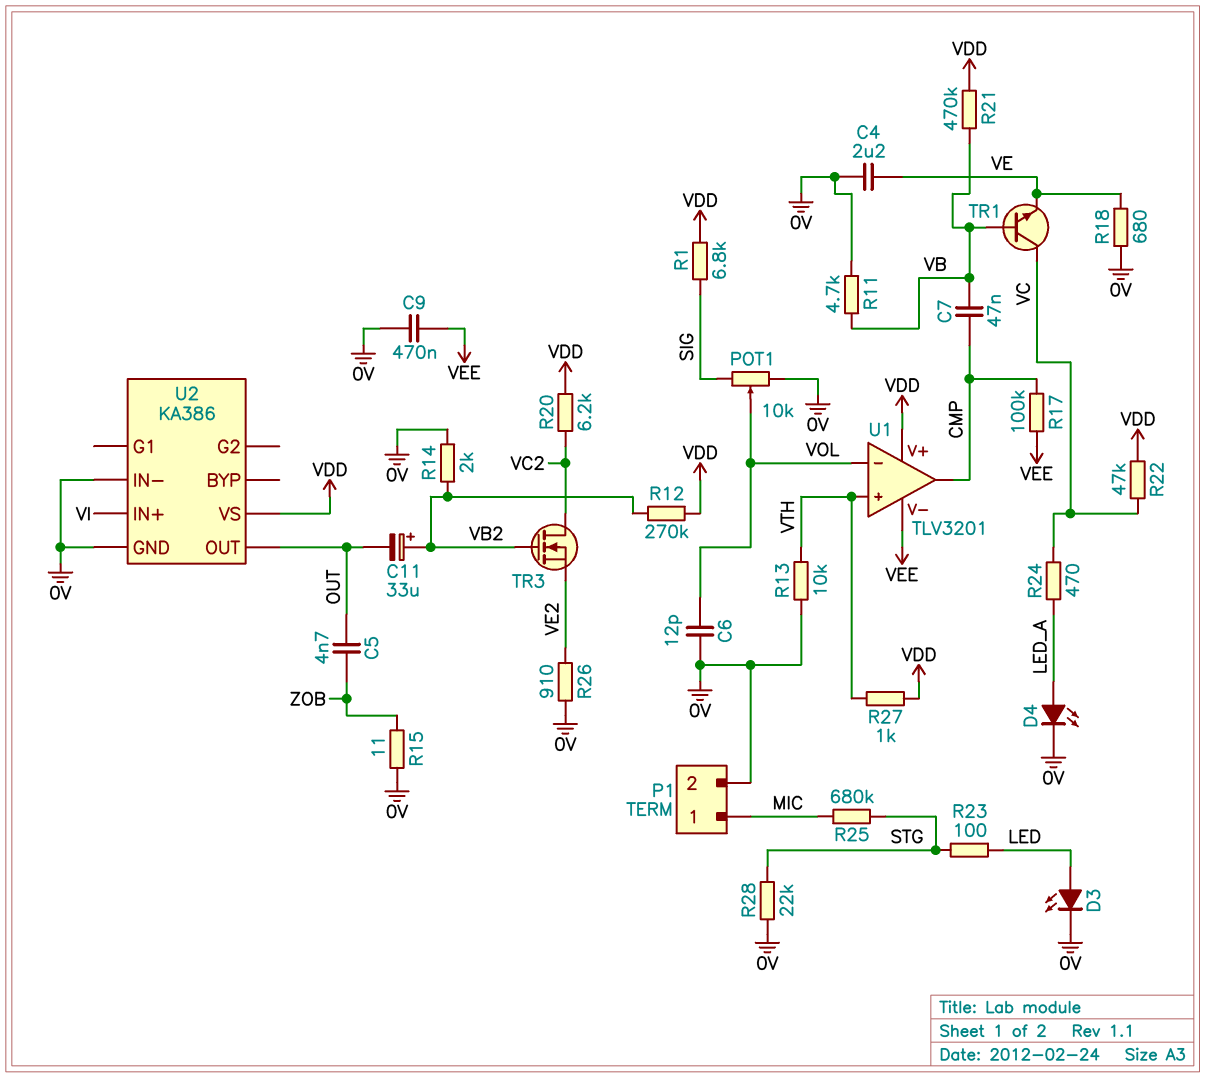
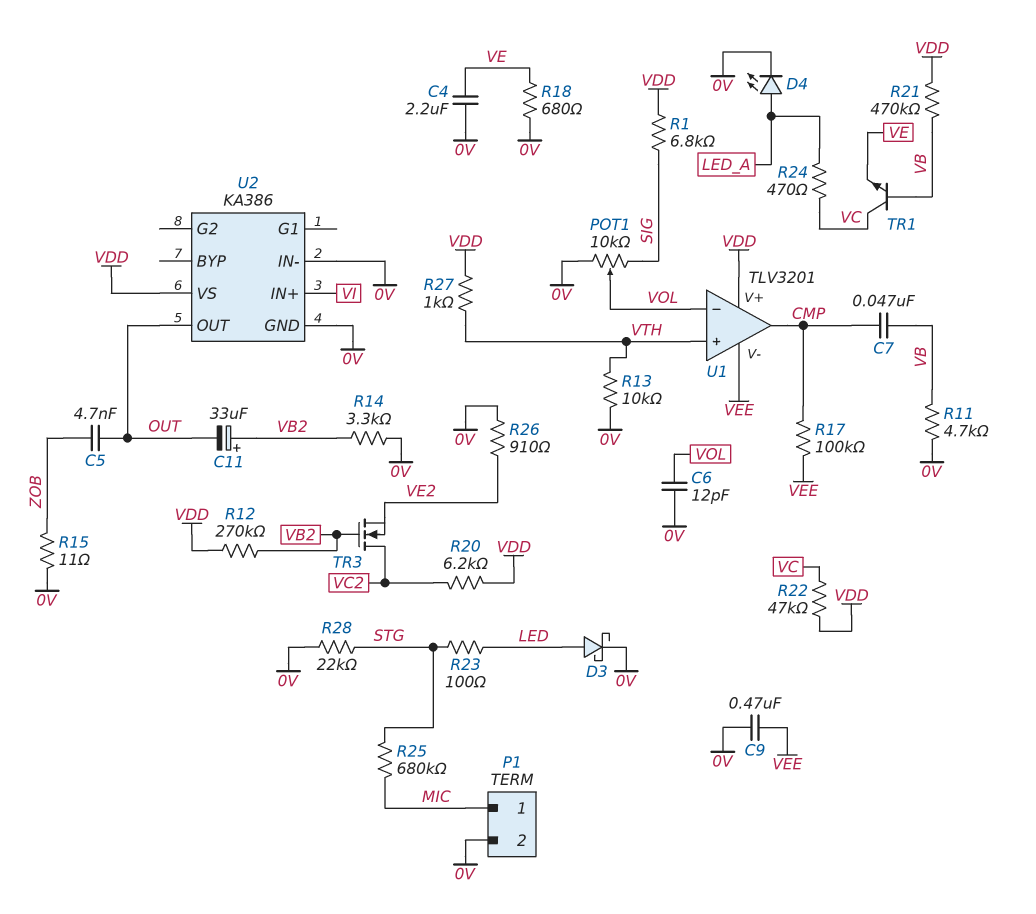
D3: LED (A LED, K 0V) -> schottky (A LED, K 0V)
R14: 2k (0V, VB2) -> 3.3k (0V, VB2)

